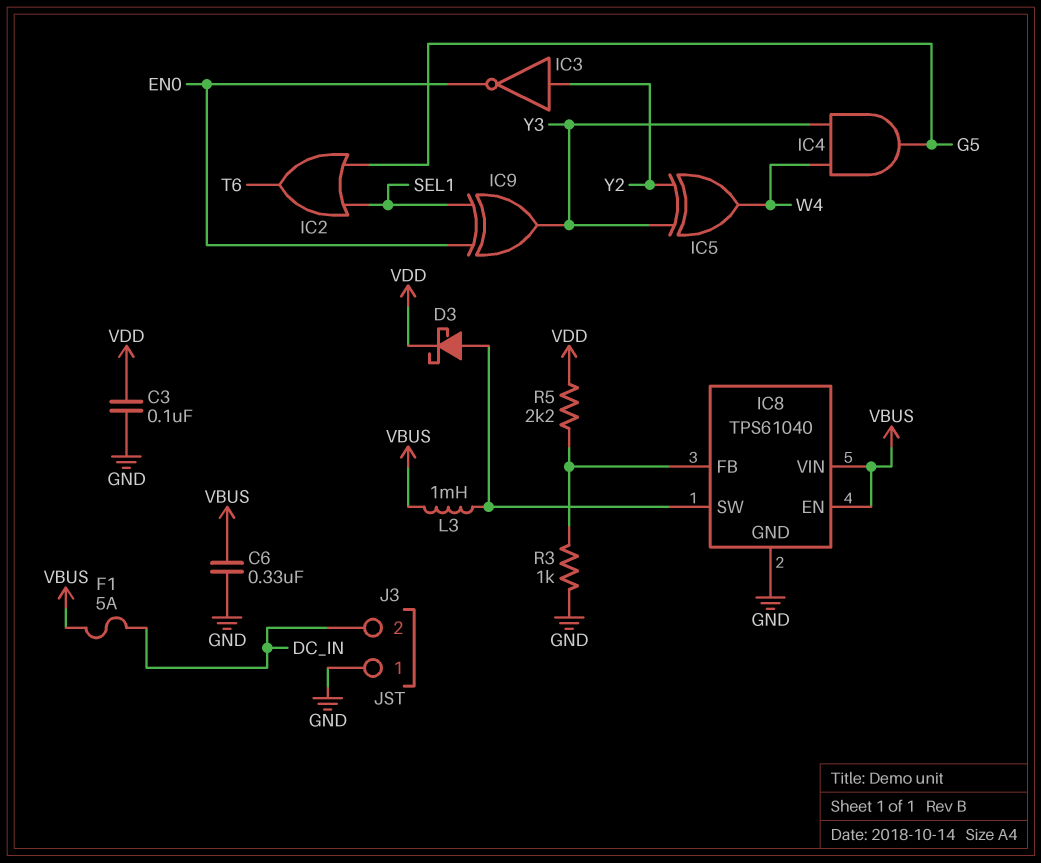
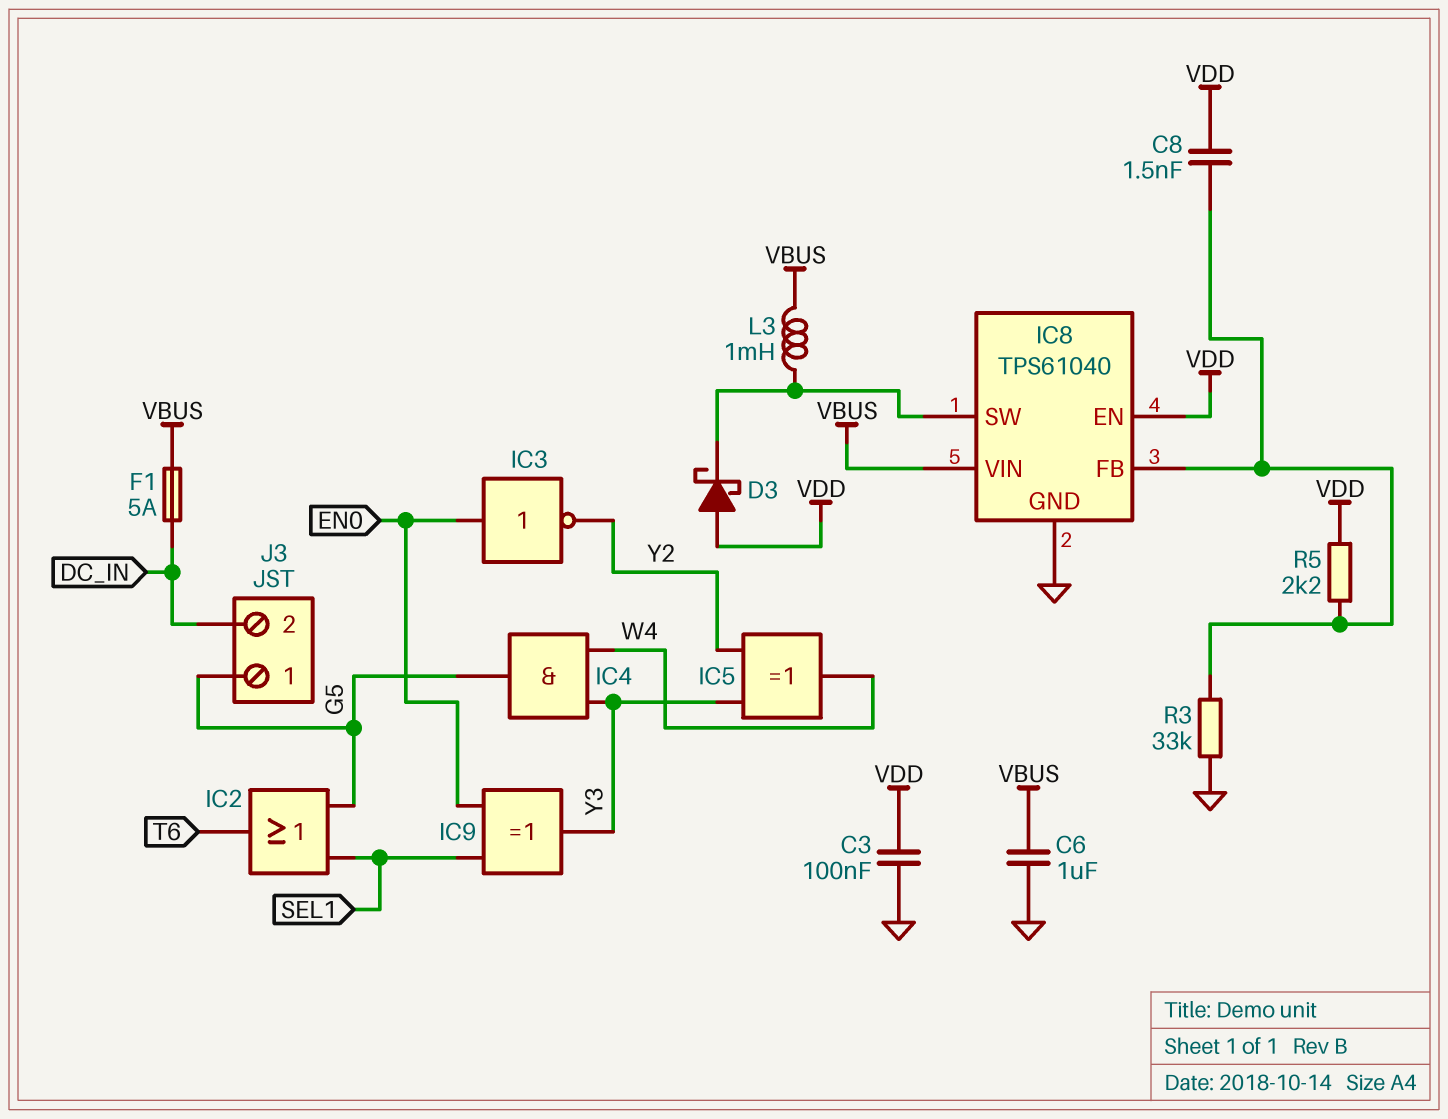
C6: 330nF (GND, VBUS) -> 1uF (GND, VBUS)
C8: none -> 1.5nF (IC8/FB, VDD)
D3: schottky (A IC8/SW, K VDD) -> schottky (A VDD, K IC8/SW)
IC3: NOT (in Y2, out EN0) -> NOT (in EN0, out Y2)
IC8 pin EN: VBUS -> VDD
J3 pin 1: GND -> G5
R3: 1k (GND, IC8/FB) -> 33k (GND, IC8/FB)

